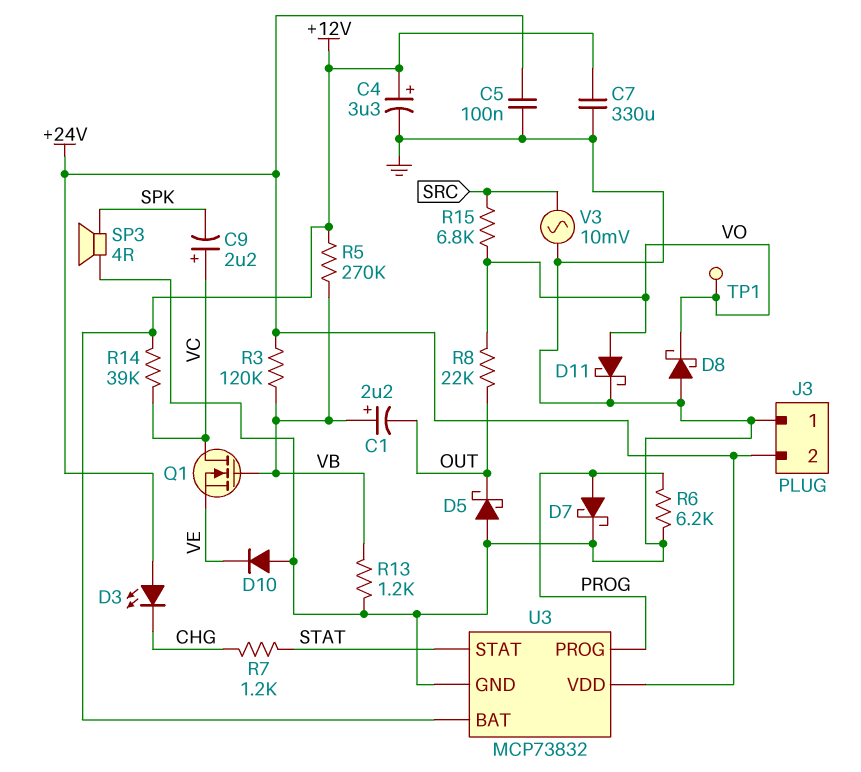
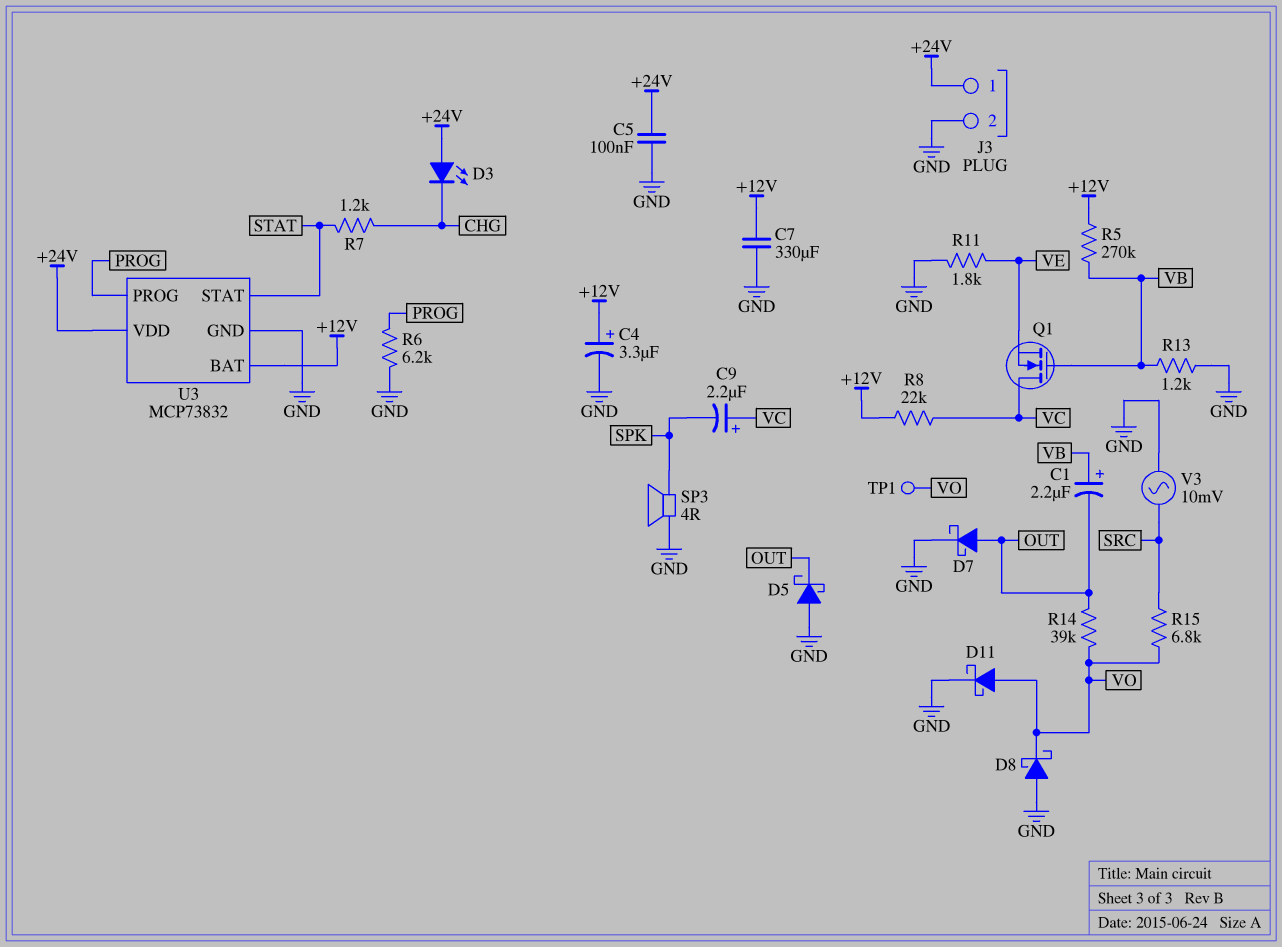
D7: schottky (A PROG, K GND) -> schottky (A OUT, K GND)
D10: diode (A GND, K VE) -> none
J3 pin 1: GND -> +24V
J3 pin 2: +24V -> GND
R3: 120k (+24V, VB) -> none
R8: 22k (OUT, VO) -> 22k (+12V, VC)
R11: none -> 1.8k (GND, VE)
R14: 39k (+12V, VC) -> 39k (OUT, VO)

